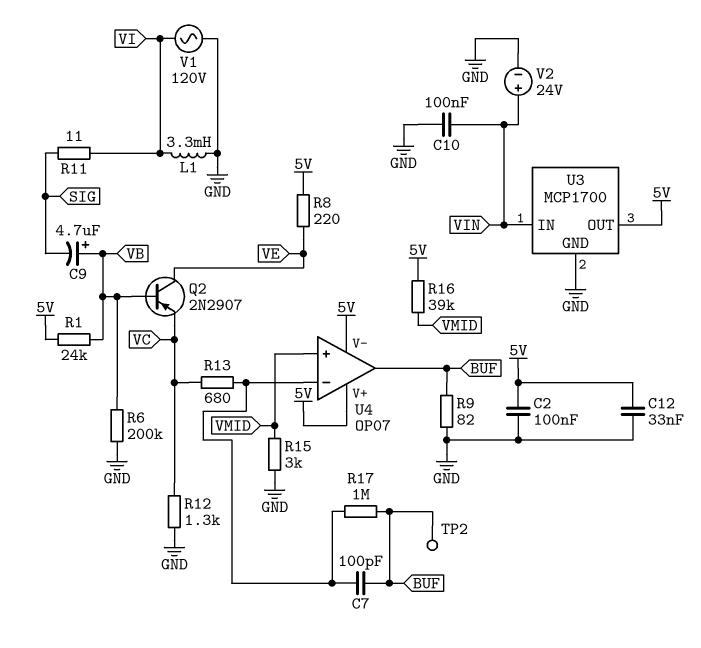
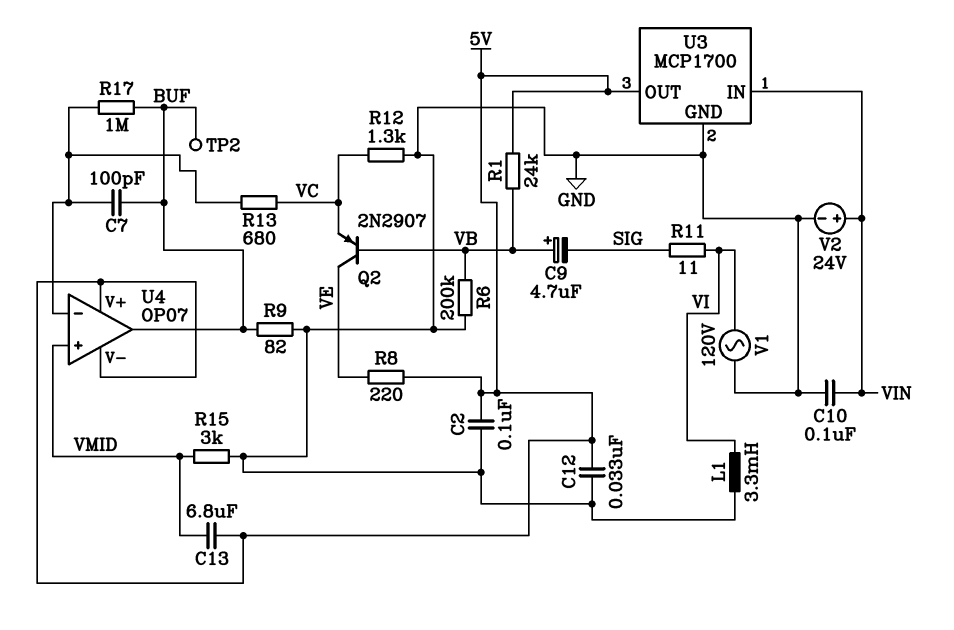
C13: none -> 6.8uF (5V, VMID)
R16: 39k (5V, VMID) -> none

